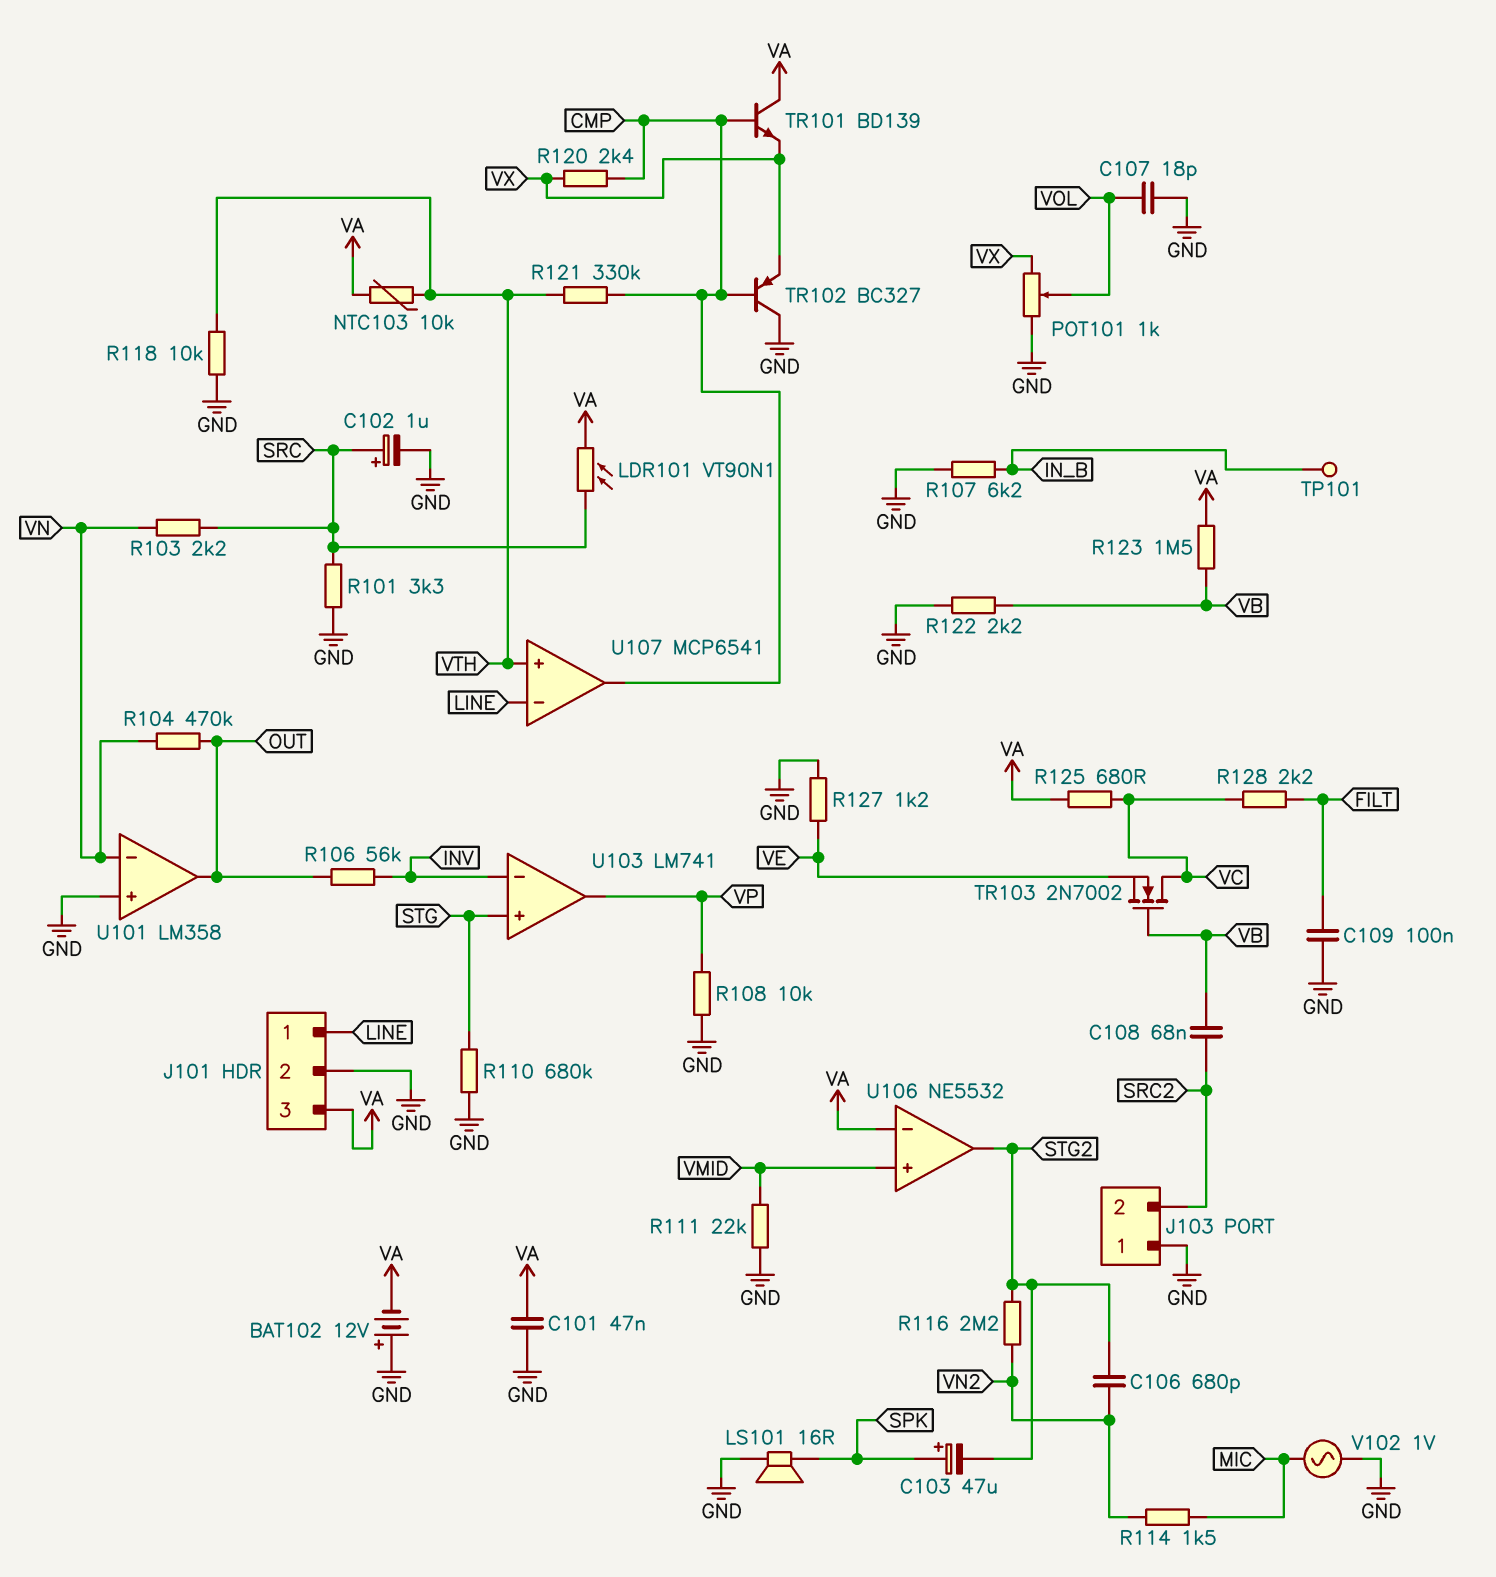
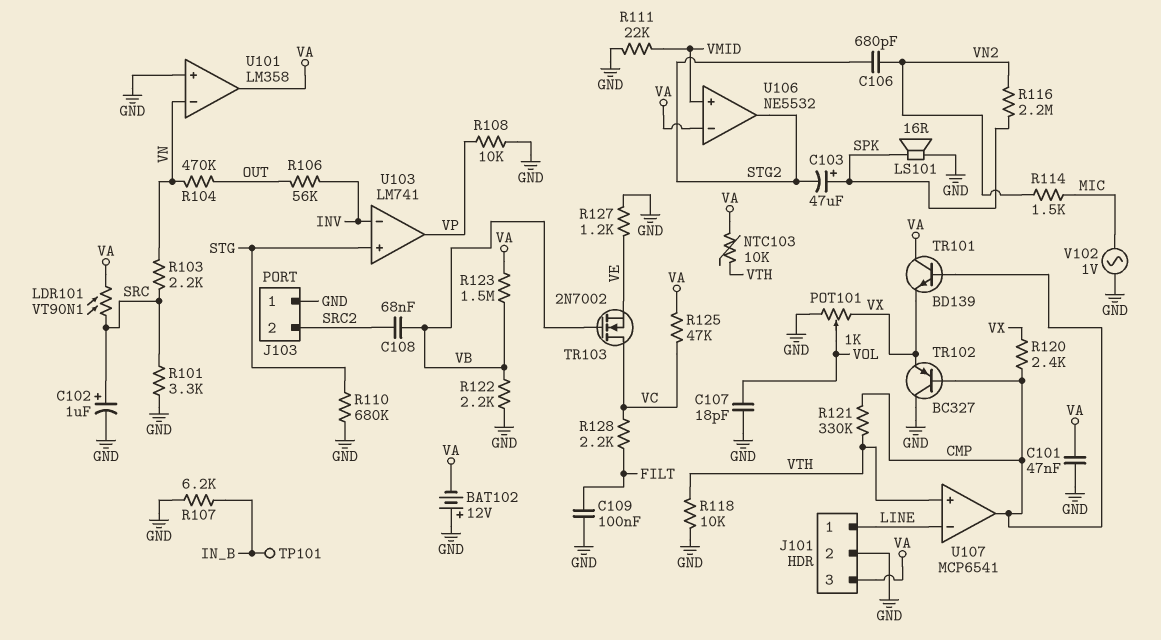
R116: 2.2M (STG2, VN2) -> 2.2M (SPK, VN2)
R125: 680 (VA, VC) -> 47k (VA, VC)
U101 pin out: OUT -> VA

